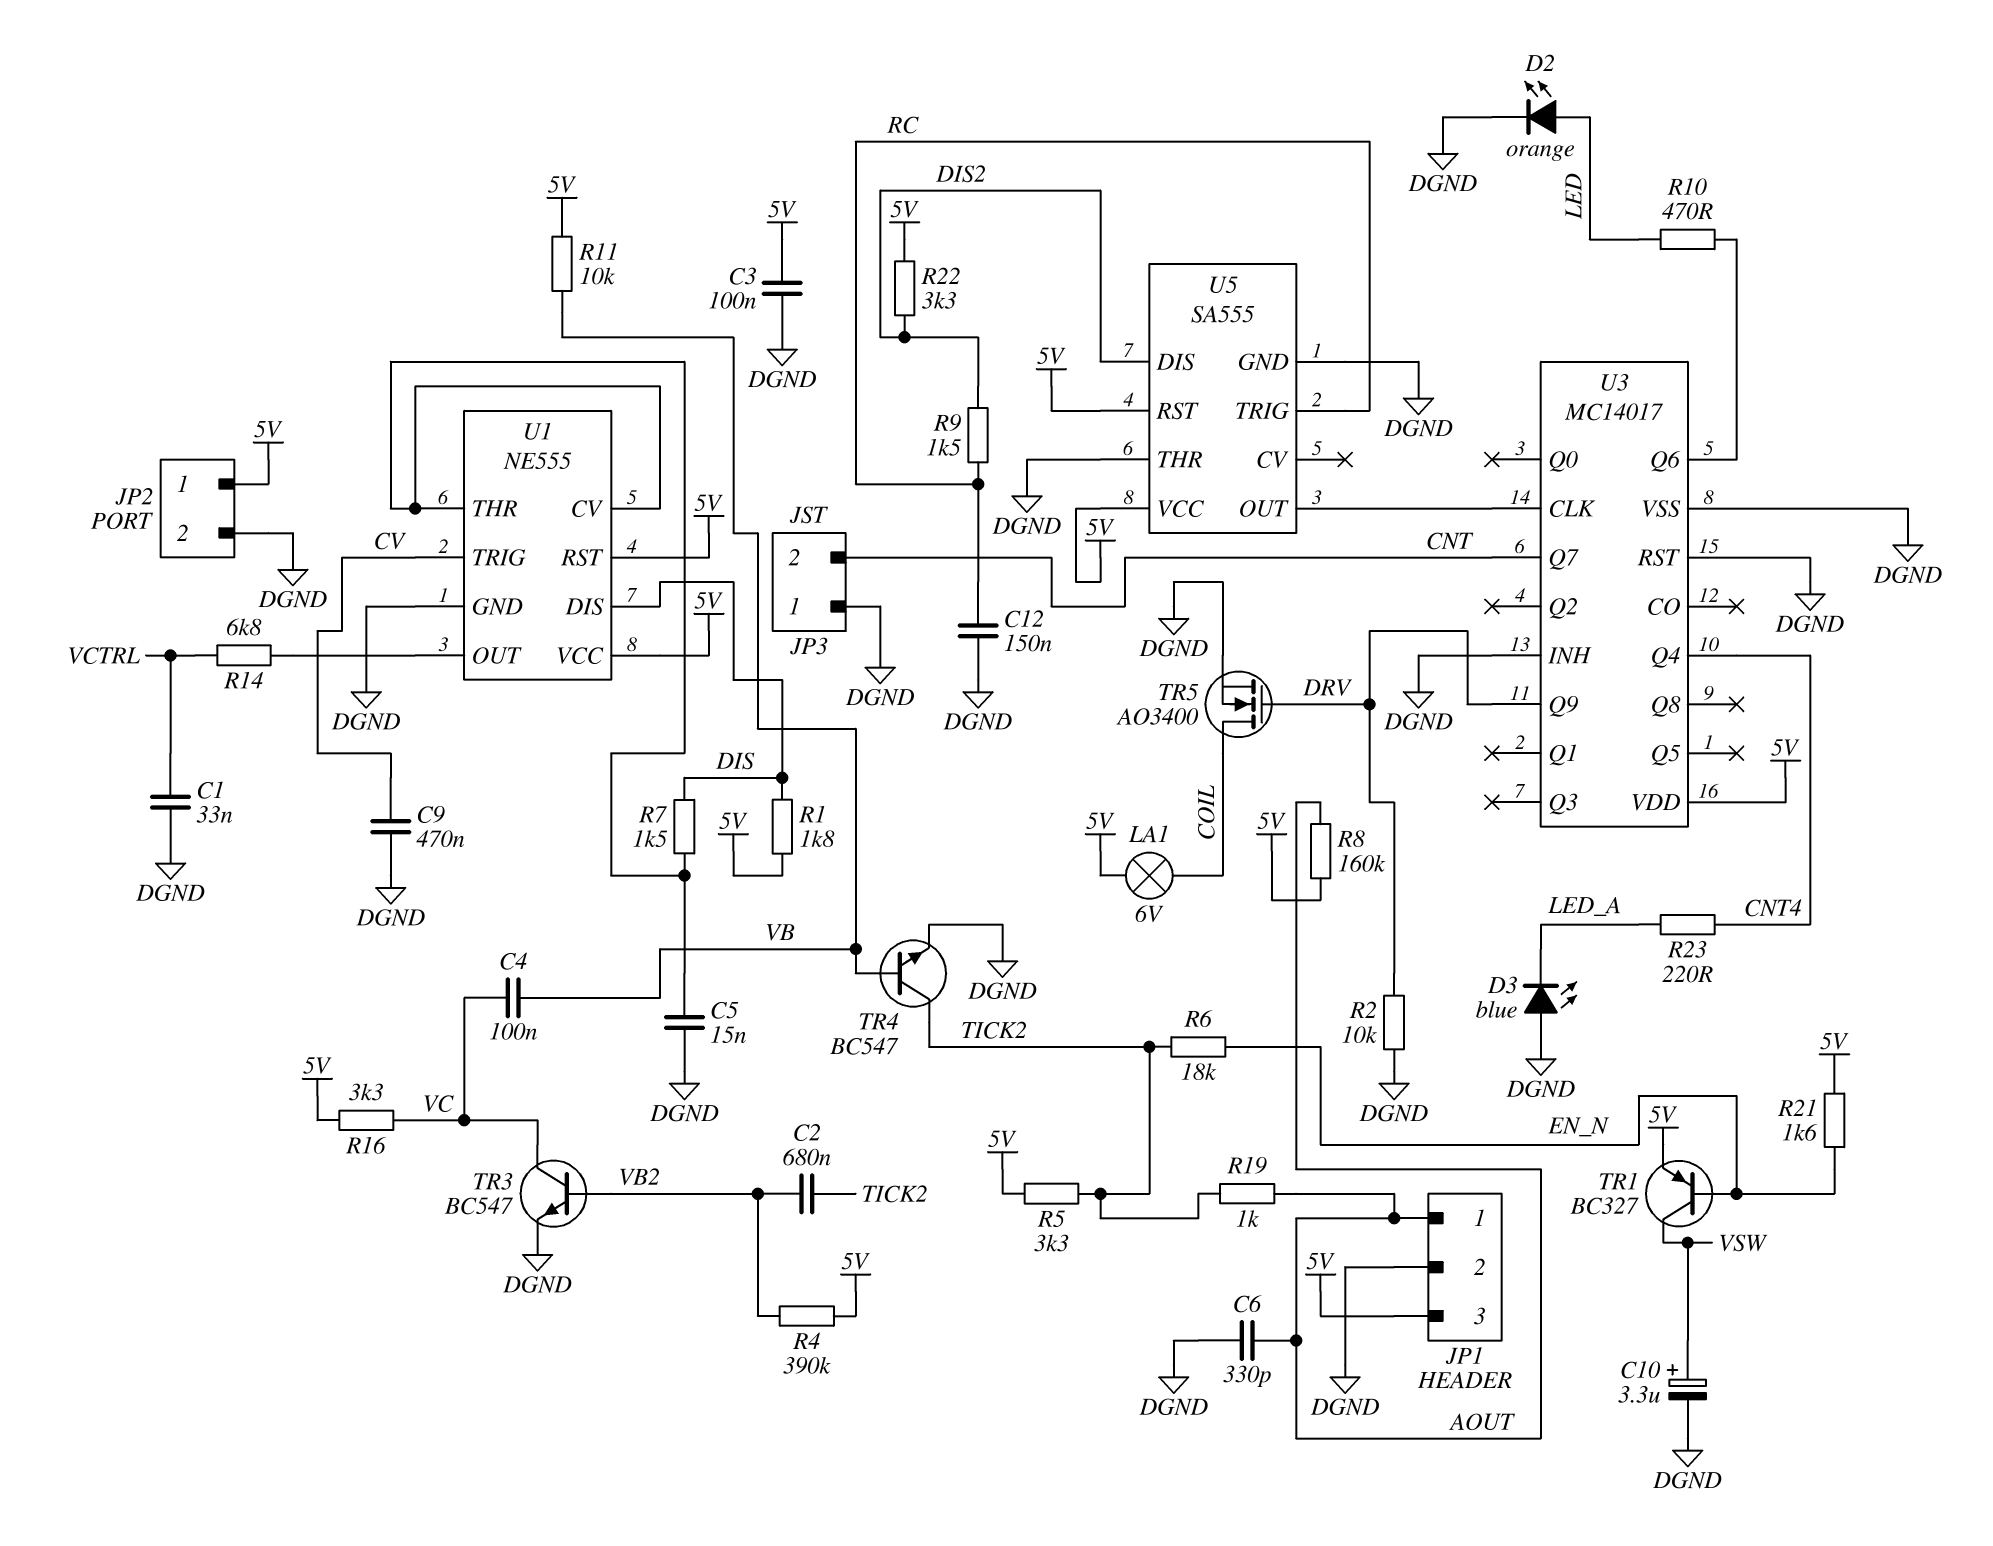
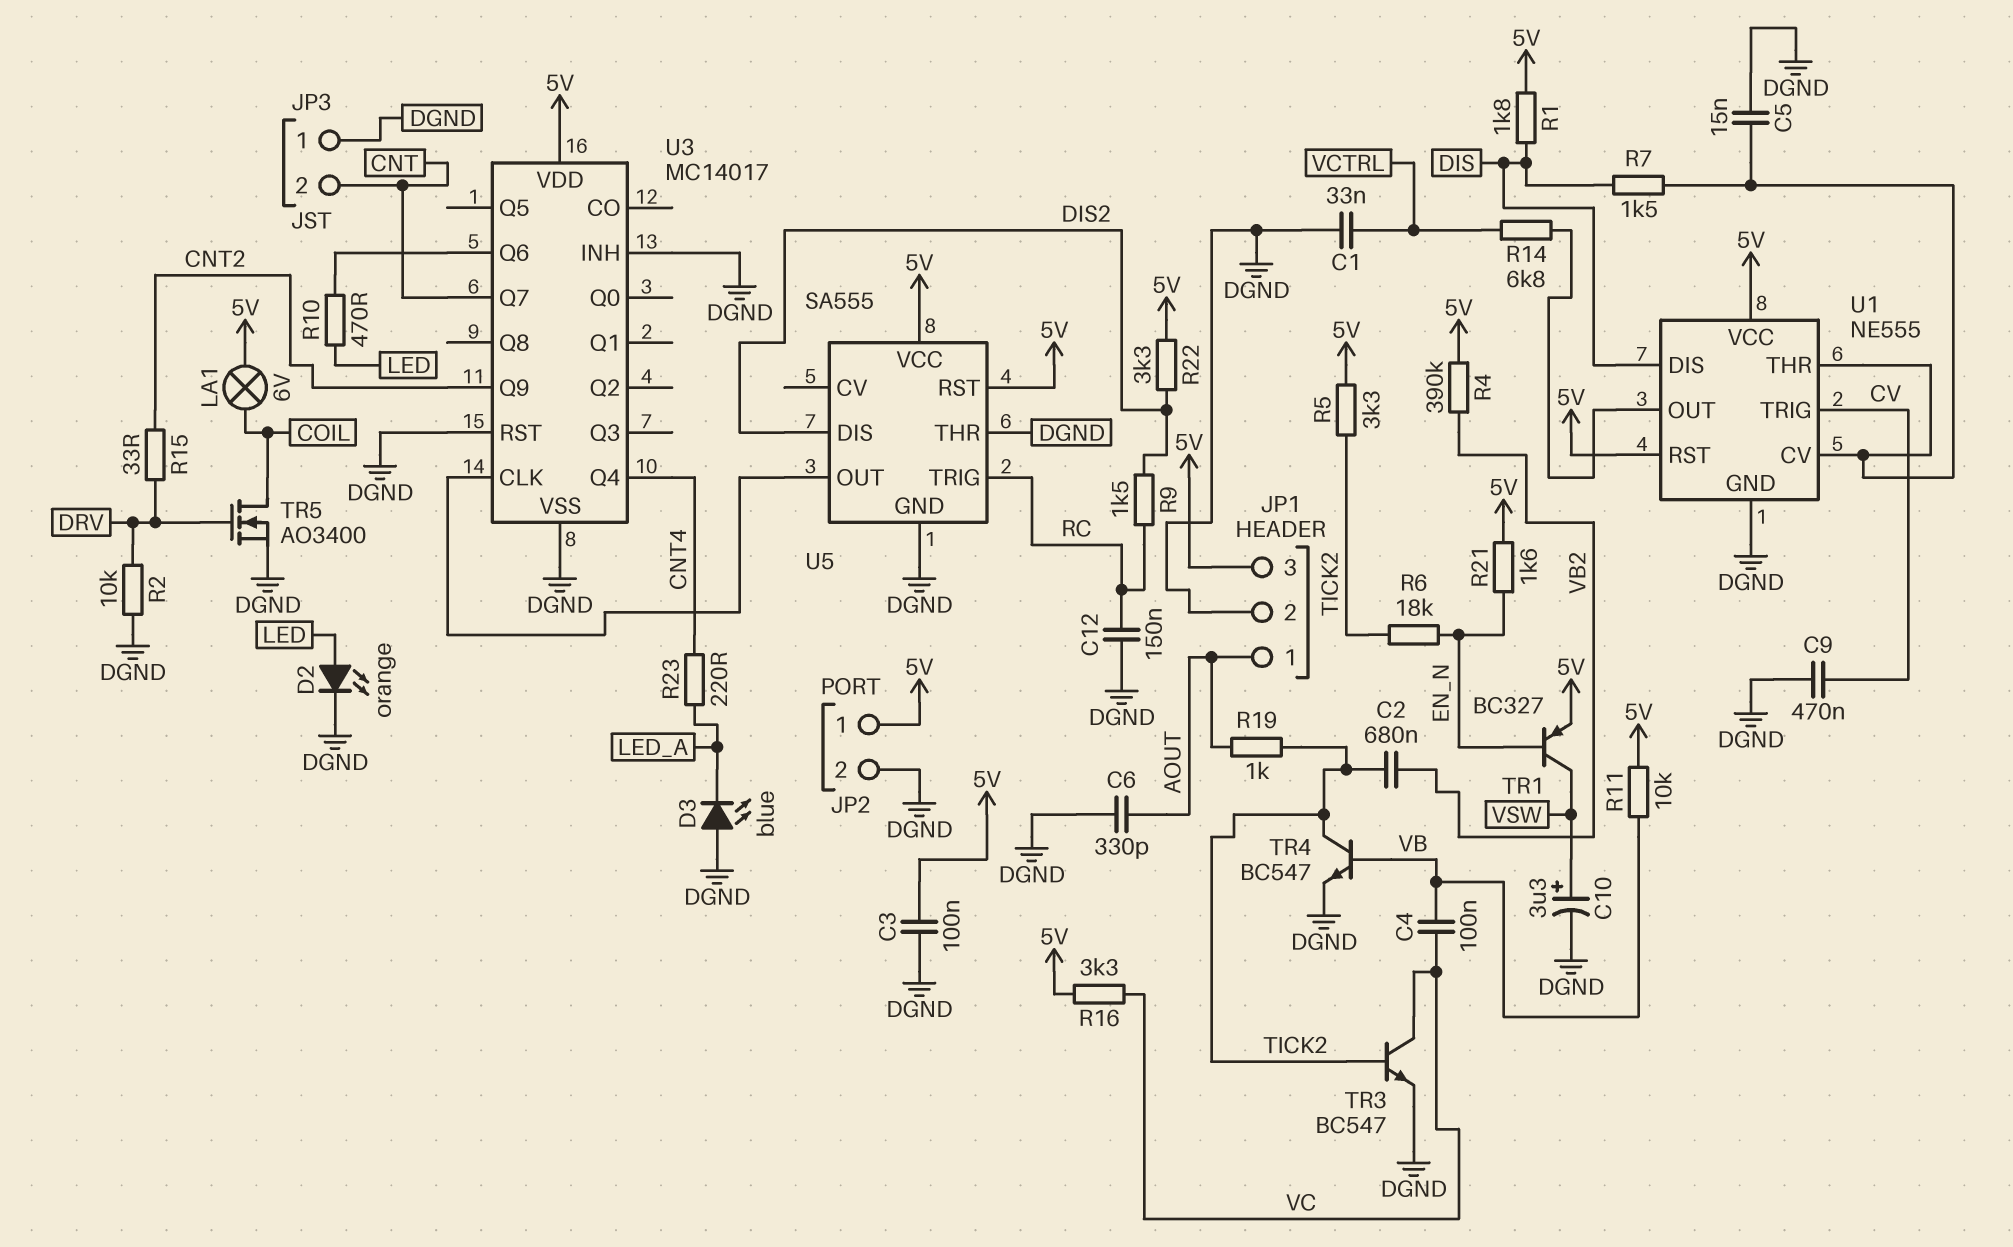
R8: 160k (5V, AOUT) -> none
R15: none -> 33 (CNT2, DRV)
TR3: NPN BC547 (B VB2, C VC, E DGND) -> NPN BC547 (B TICK2, C VC, E DGND)
U3 pin Q9: DRV -> CNT2

